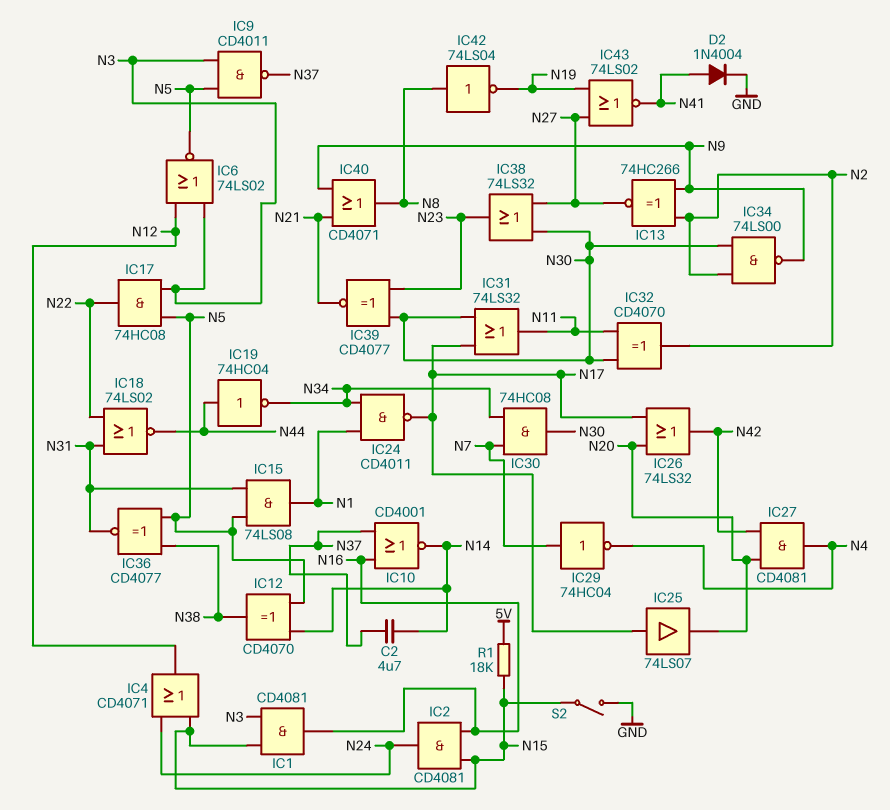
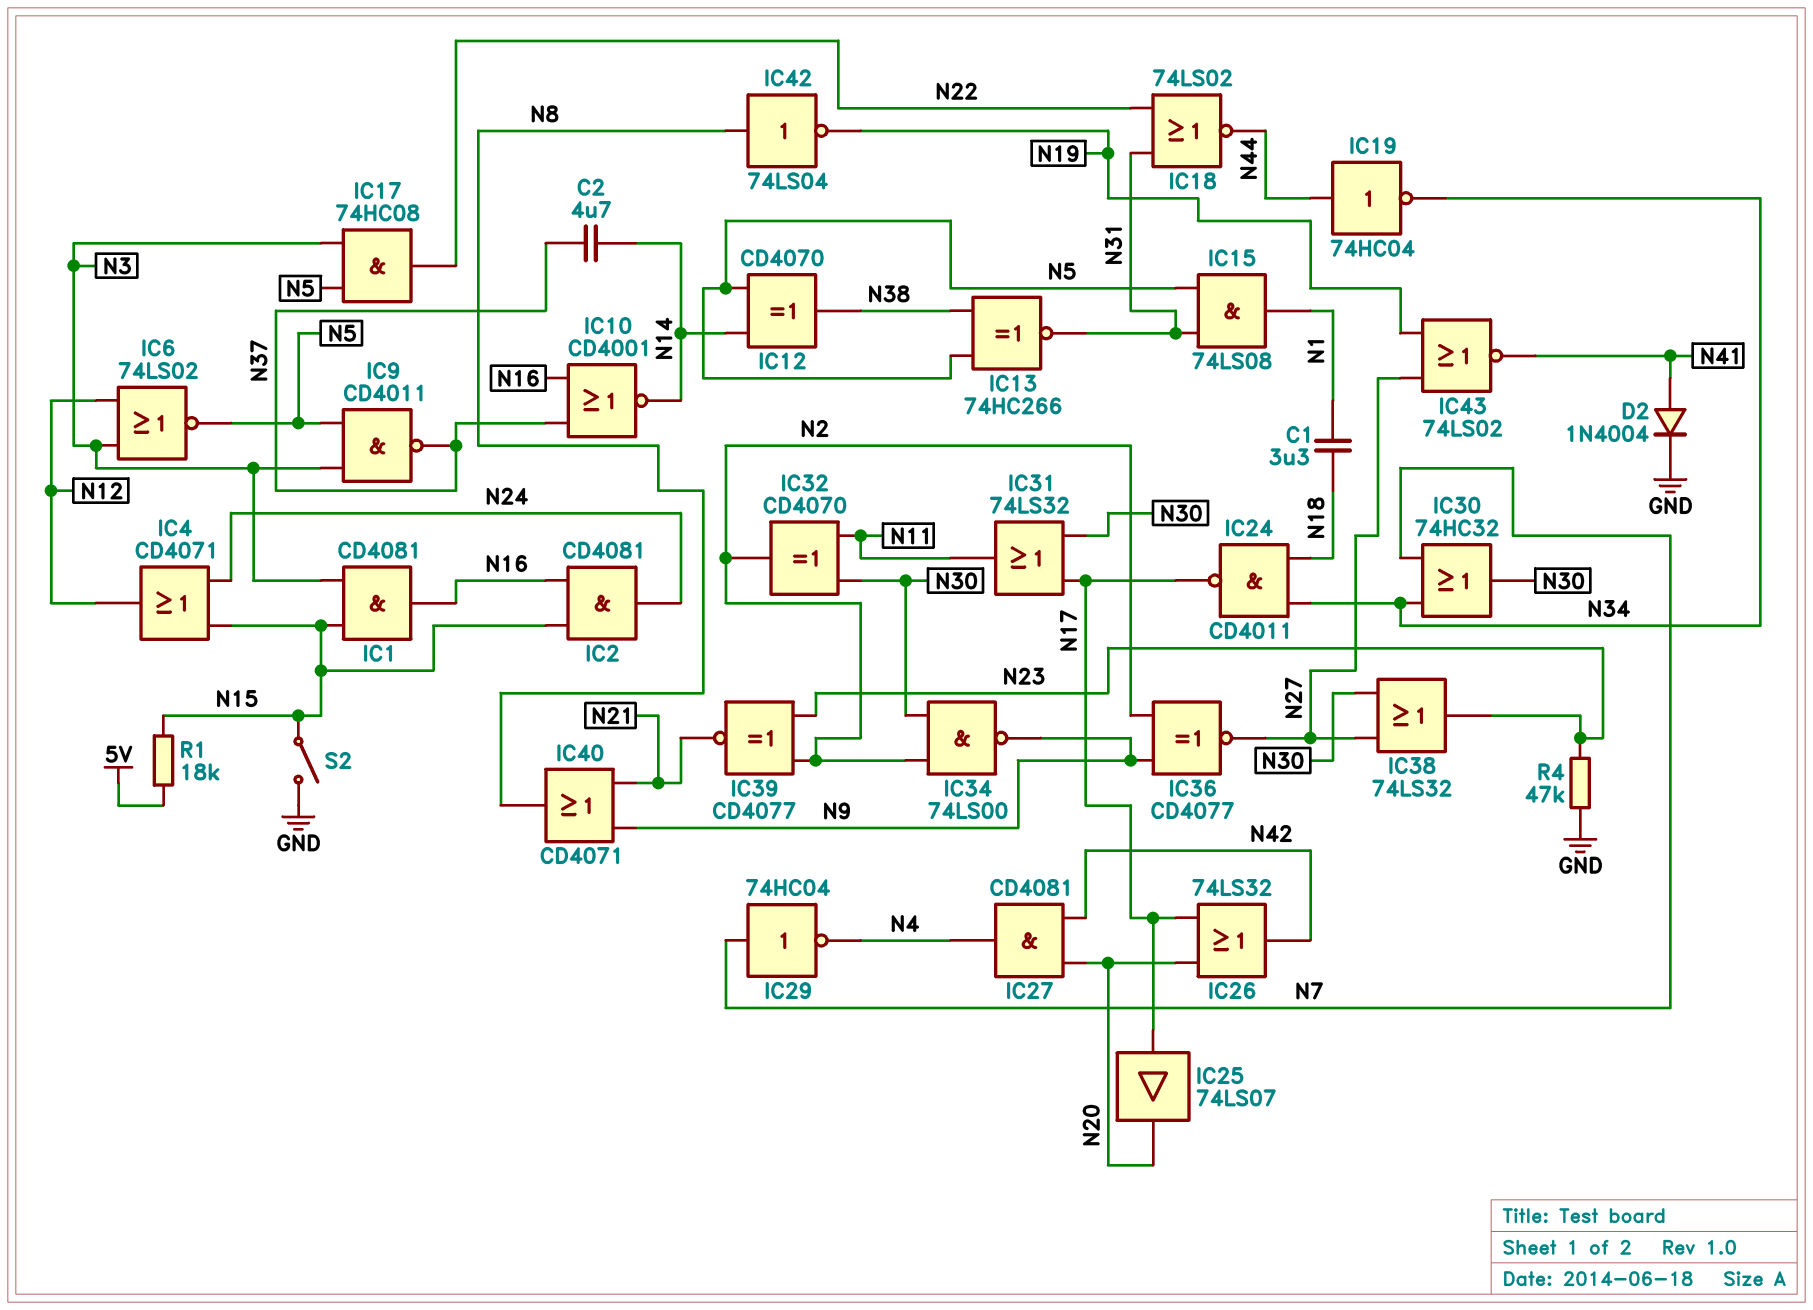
C1: none -> 3.3uF (N1, N18)
IC13: XNOR 74HC266 (in N2, in N9, out N27) -> XNOR 74HC266 (in N5, in N38, out N31)
IC24: NAND CD4011 (in N1, in N34, out N17) -> NAND CD4011 (in N18, in N34, out N17)
IC30: AND 74HC08 (in N7, in N34, out N30) -> OR 74HC32 (in N7, in N34, out N30)
IC36: XNOR CD4077 (in N5, in N38, out N31) -> XNOR CD4077 (in N2, in N9, out N27)
IC39: XNOR CD4077 (in N23, in N30, out N21) -> XNOR CD4077 (in N2, in N23, out N21)
R4: none -> 47k (GND, N23)

